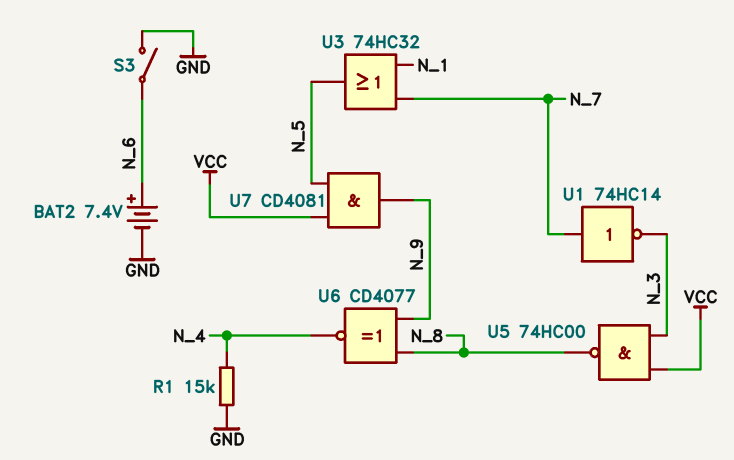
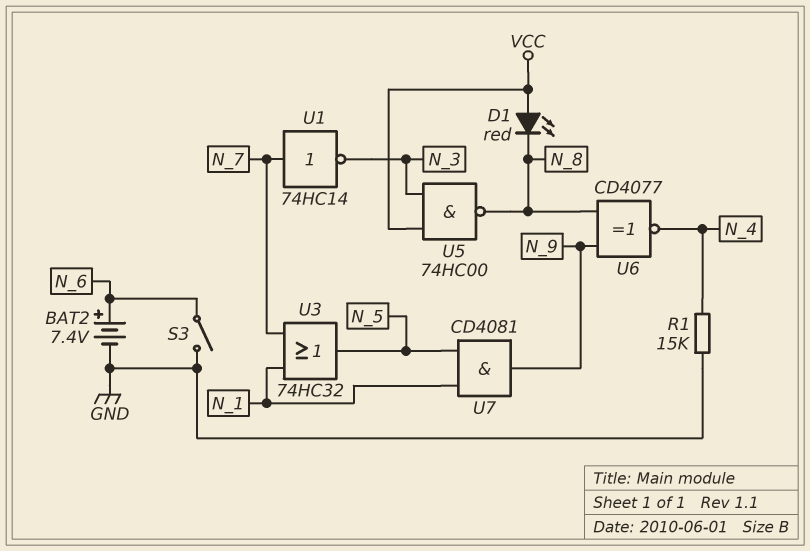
D1: none -> LED red (A VCC, K N_8)
U7: AND CD4081 (in N_5, in VCC, out N_9) -> AND CD4081 (in N_1, in N_5, out N_9)

